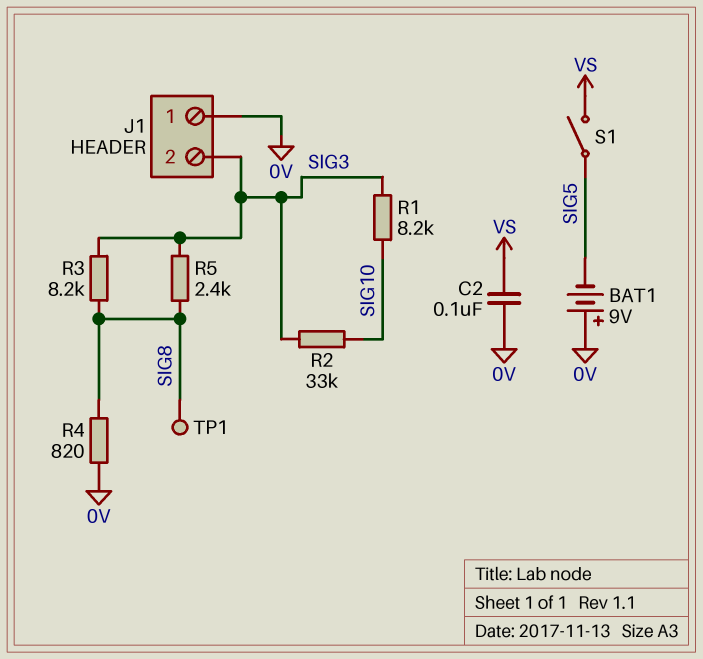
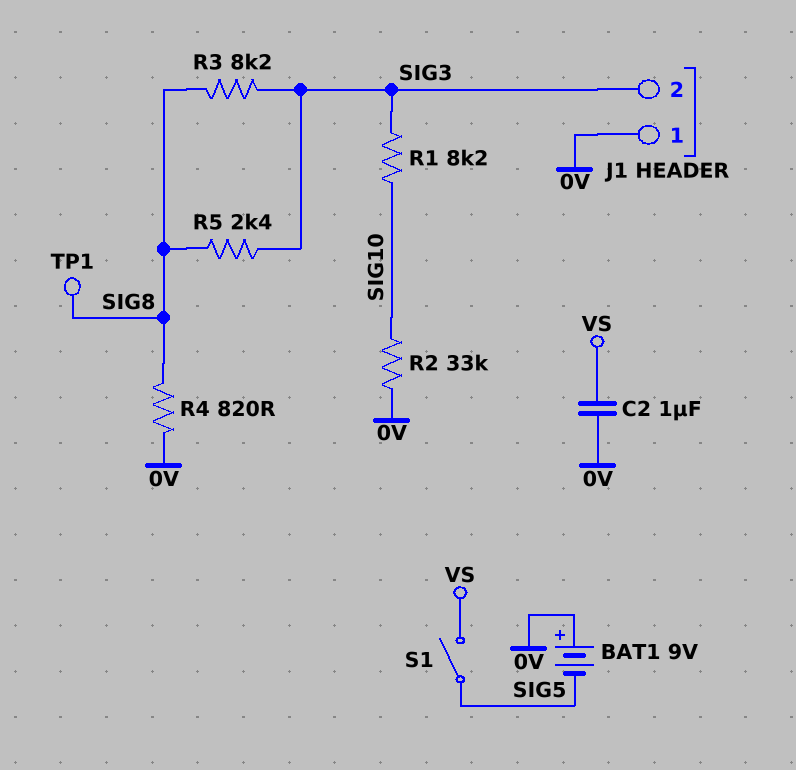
C2: 100nF (0V, VS) -> 1uF (0V, VS)
R2: 33k (SIG3, SIG10) -> 33k (0V, SIG10)

